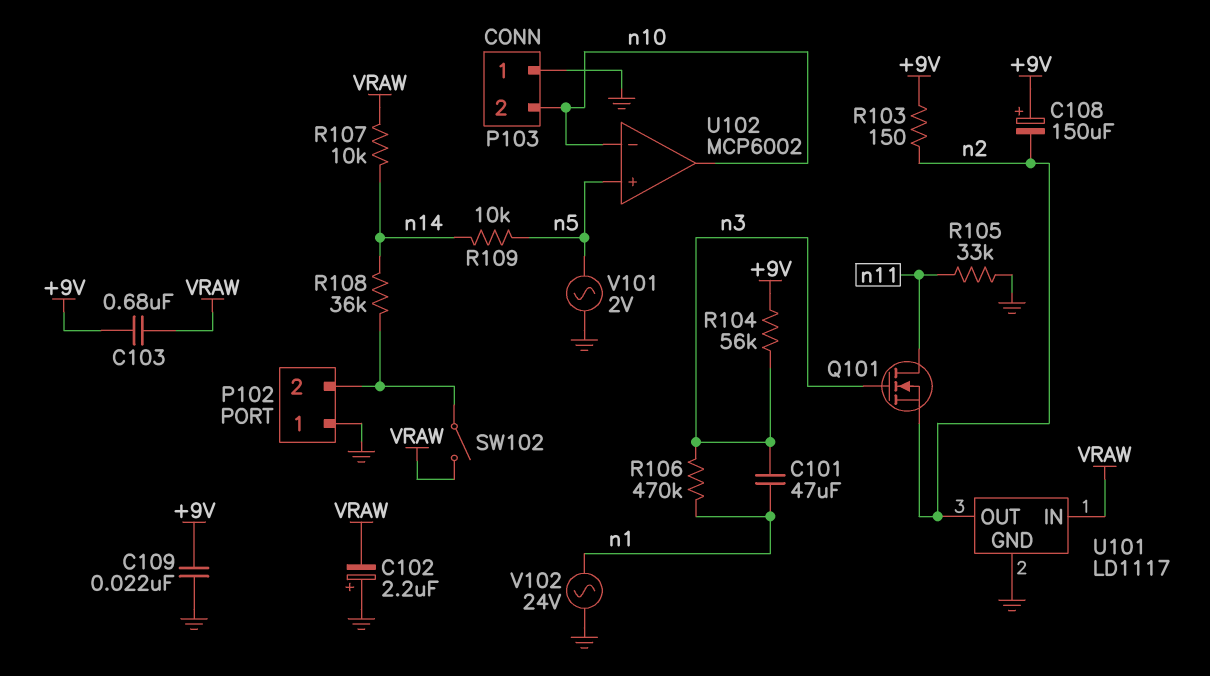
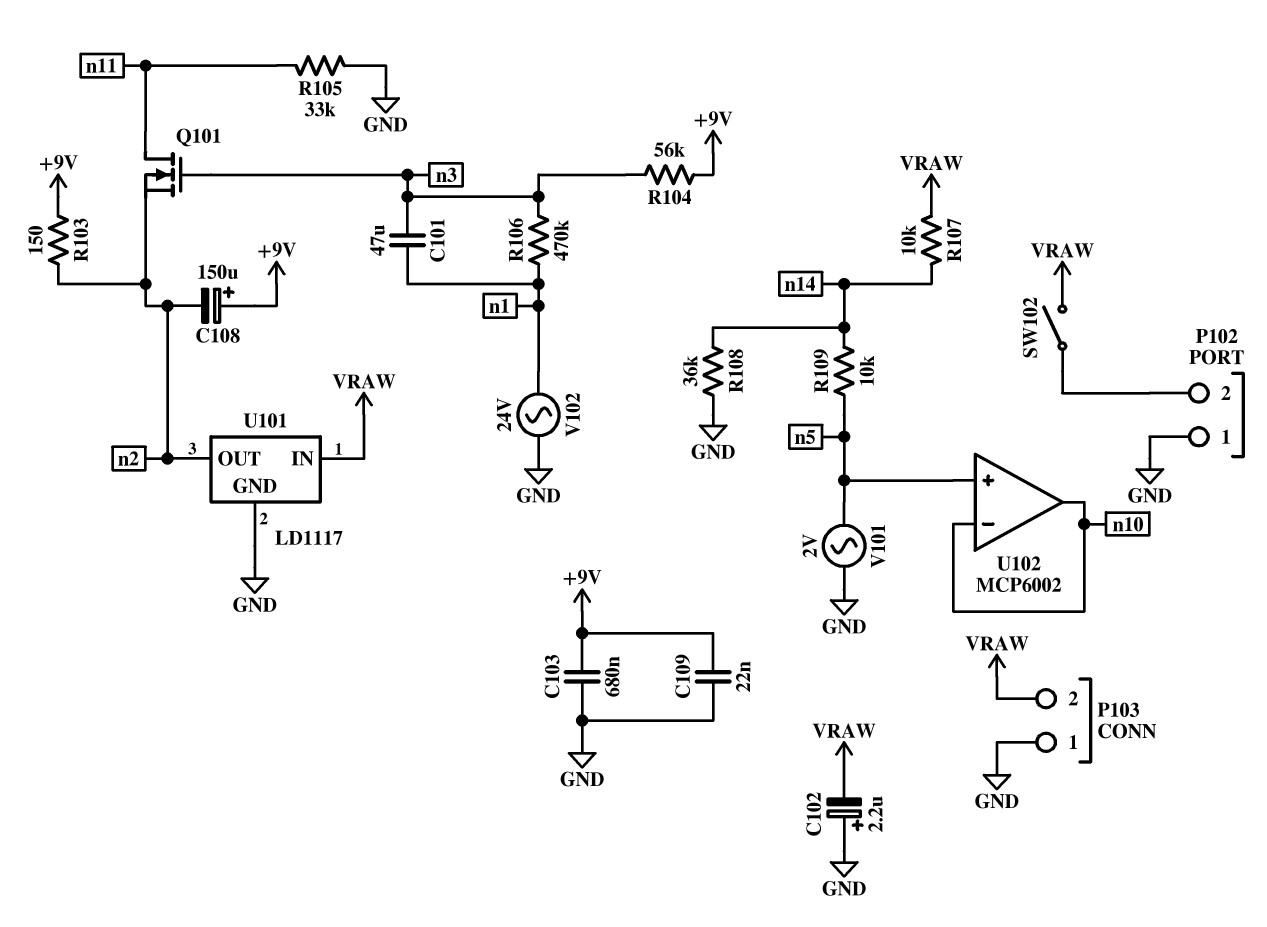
C103: 680nF (+9V, VRAW) -> 680nF (+9V, GND)
P103 pin 2: n10 -> VRAW
R108: 36k (P102/2, n14) -> 36k (GND, n14)

